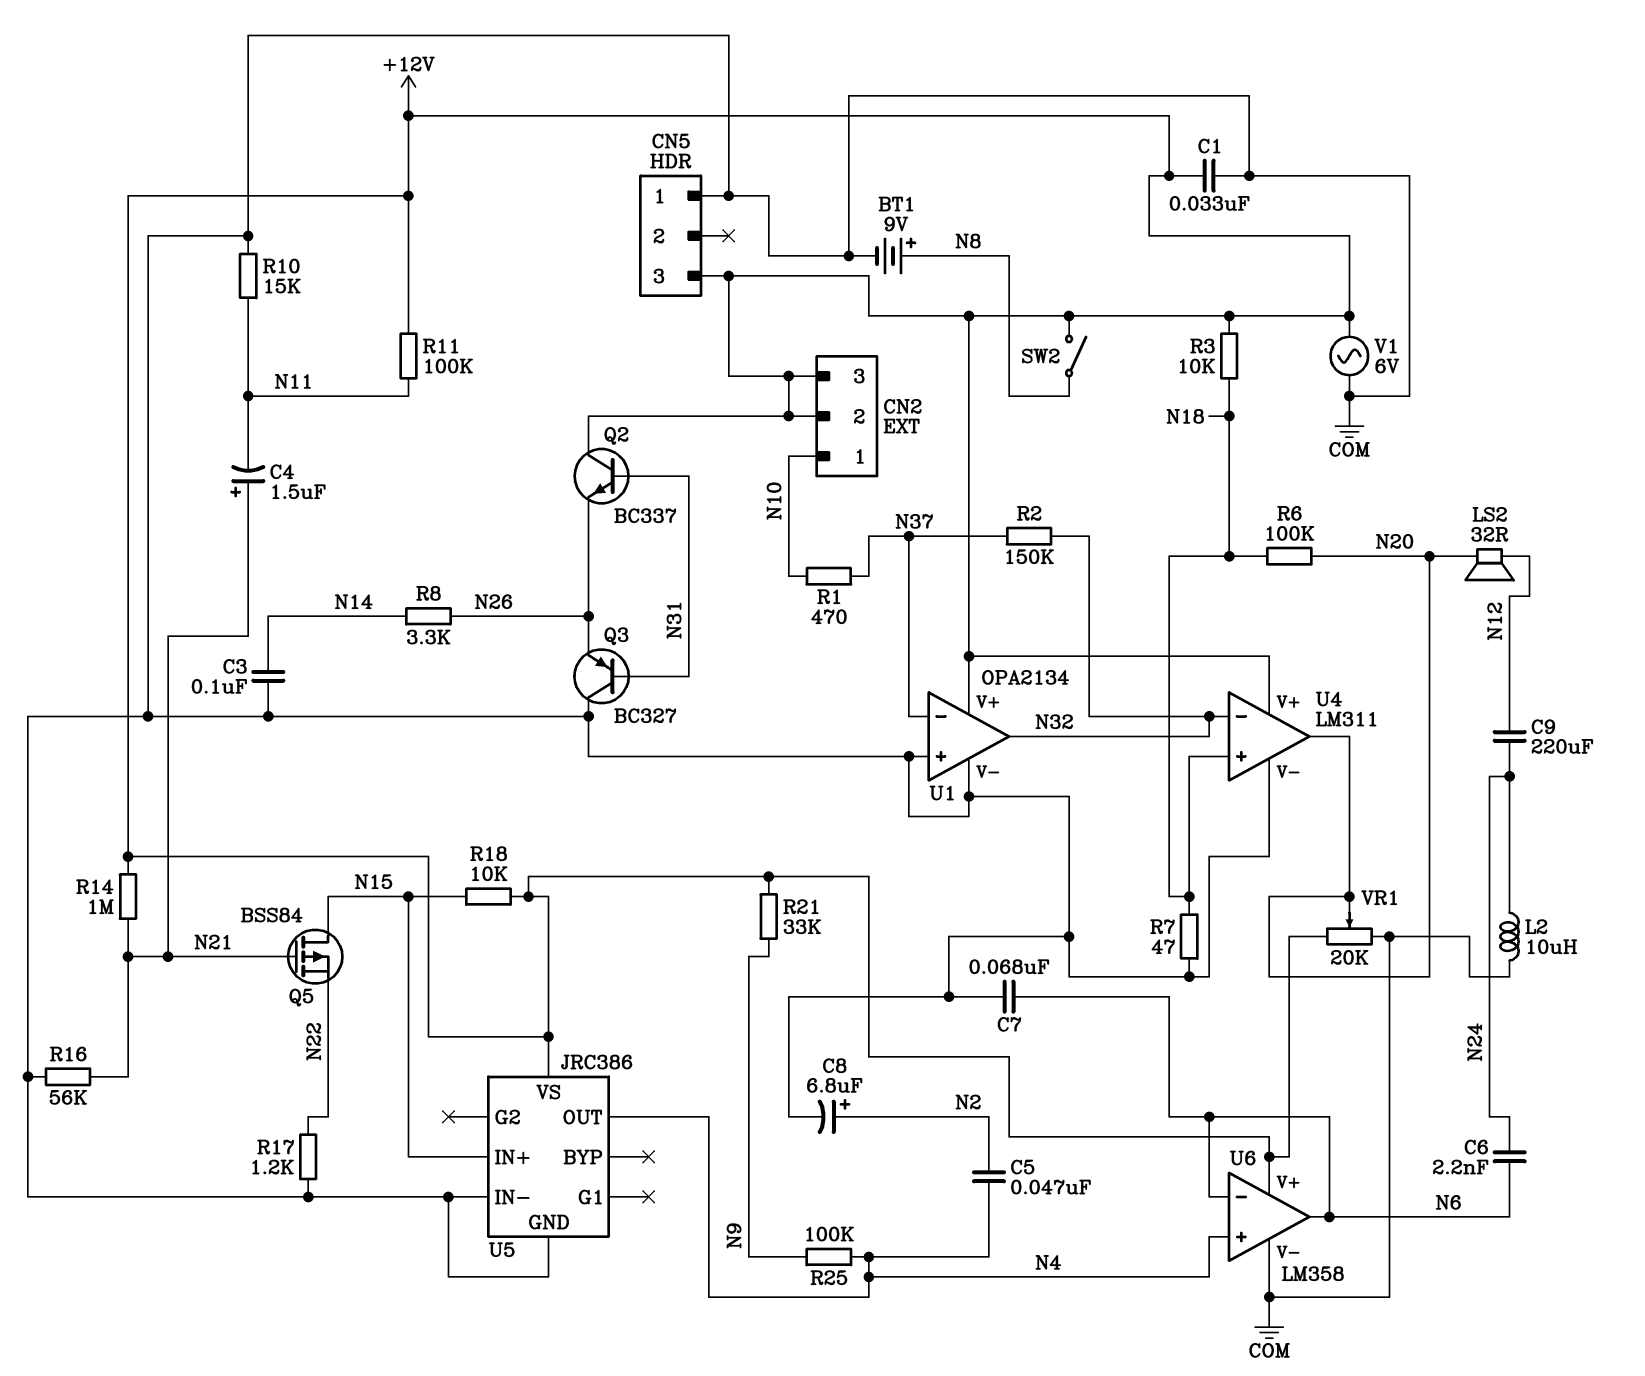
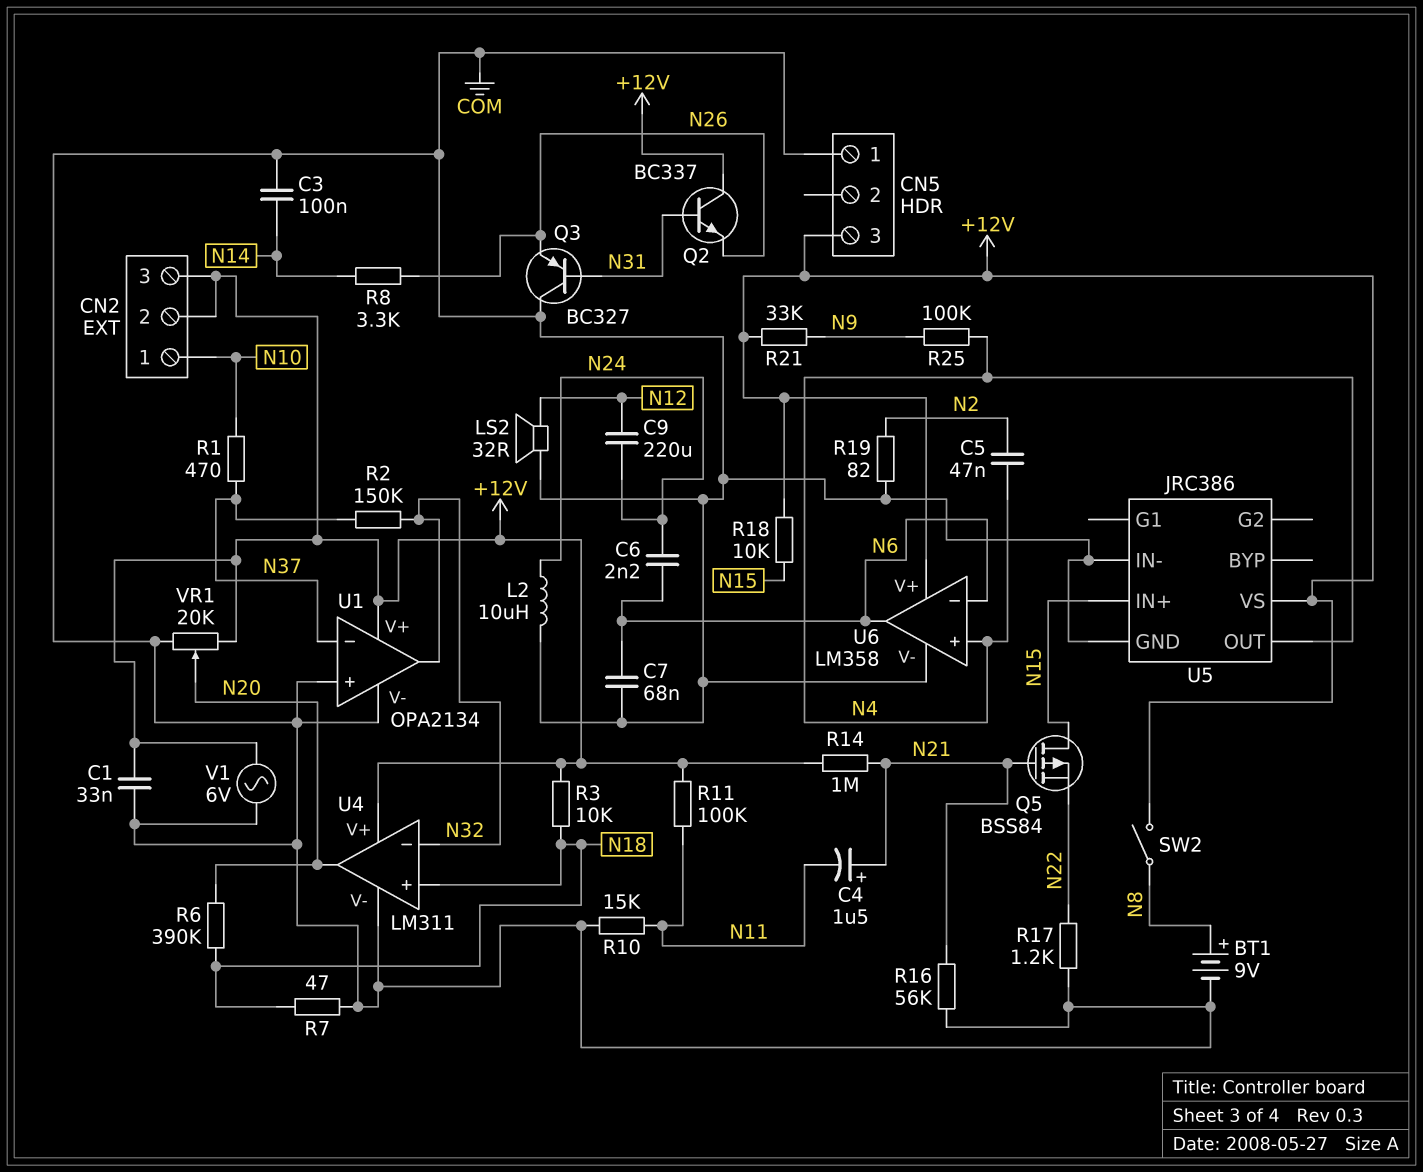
C8: 6.8uF (plus N2, minus COM) -> none
LS2: speaker 32R (N12, N20) -> speaker 32R (COM, N12)
R6: 100k (N18, N20) -> 390k (N18, N20)
R19: none -> 82 (COM, N2)

